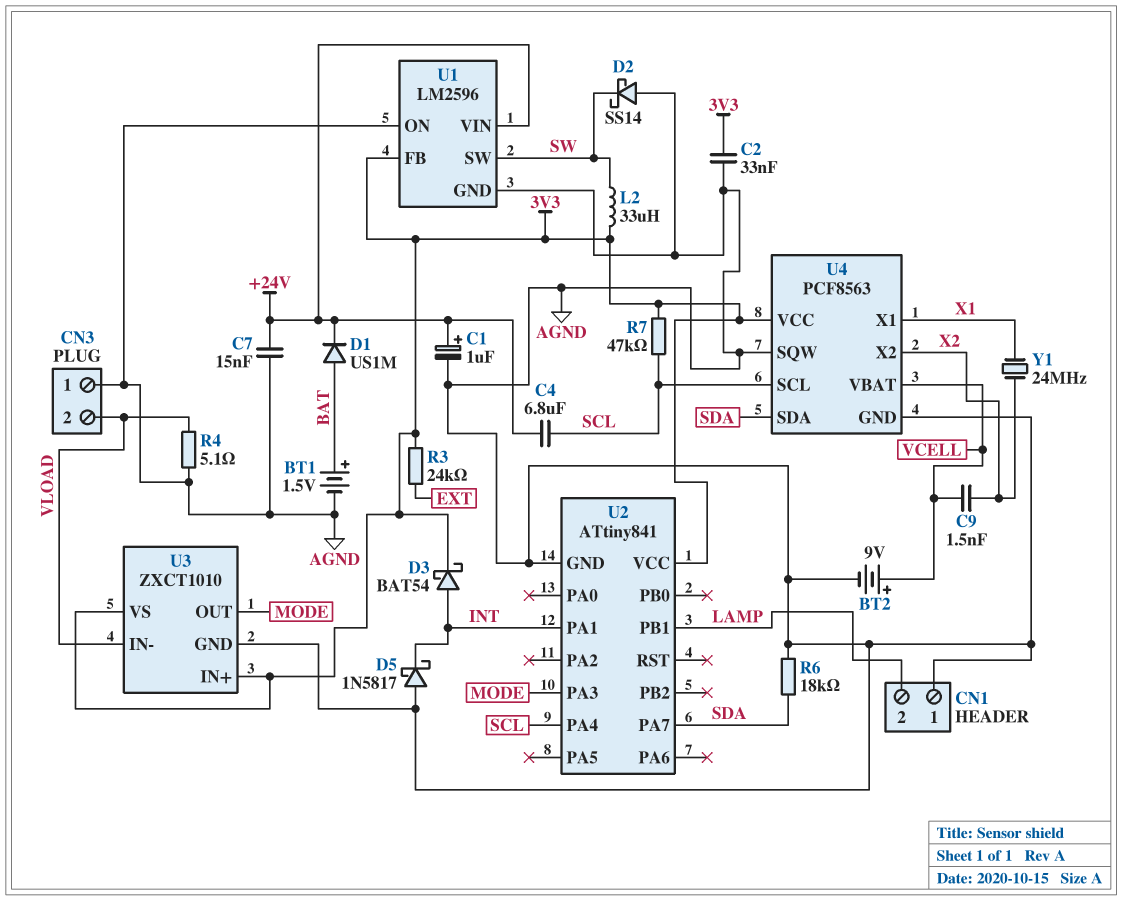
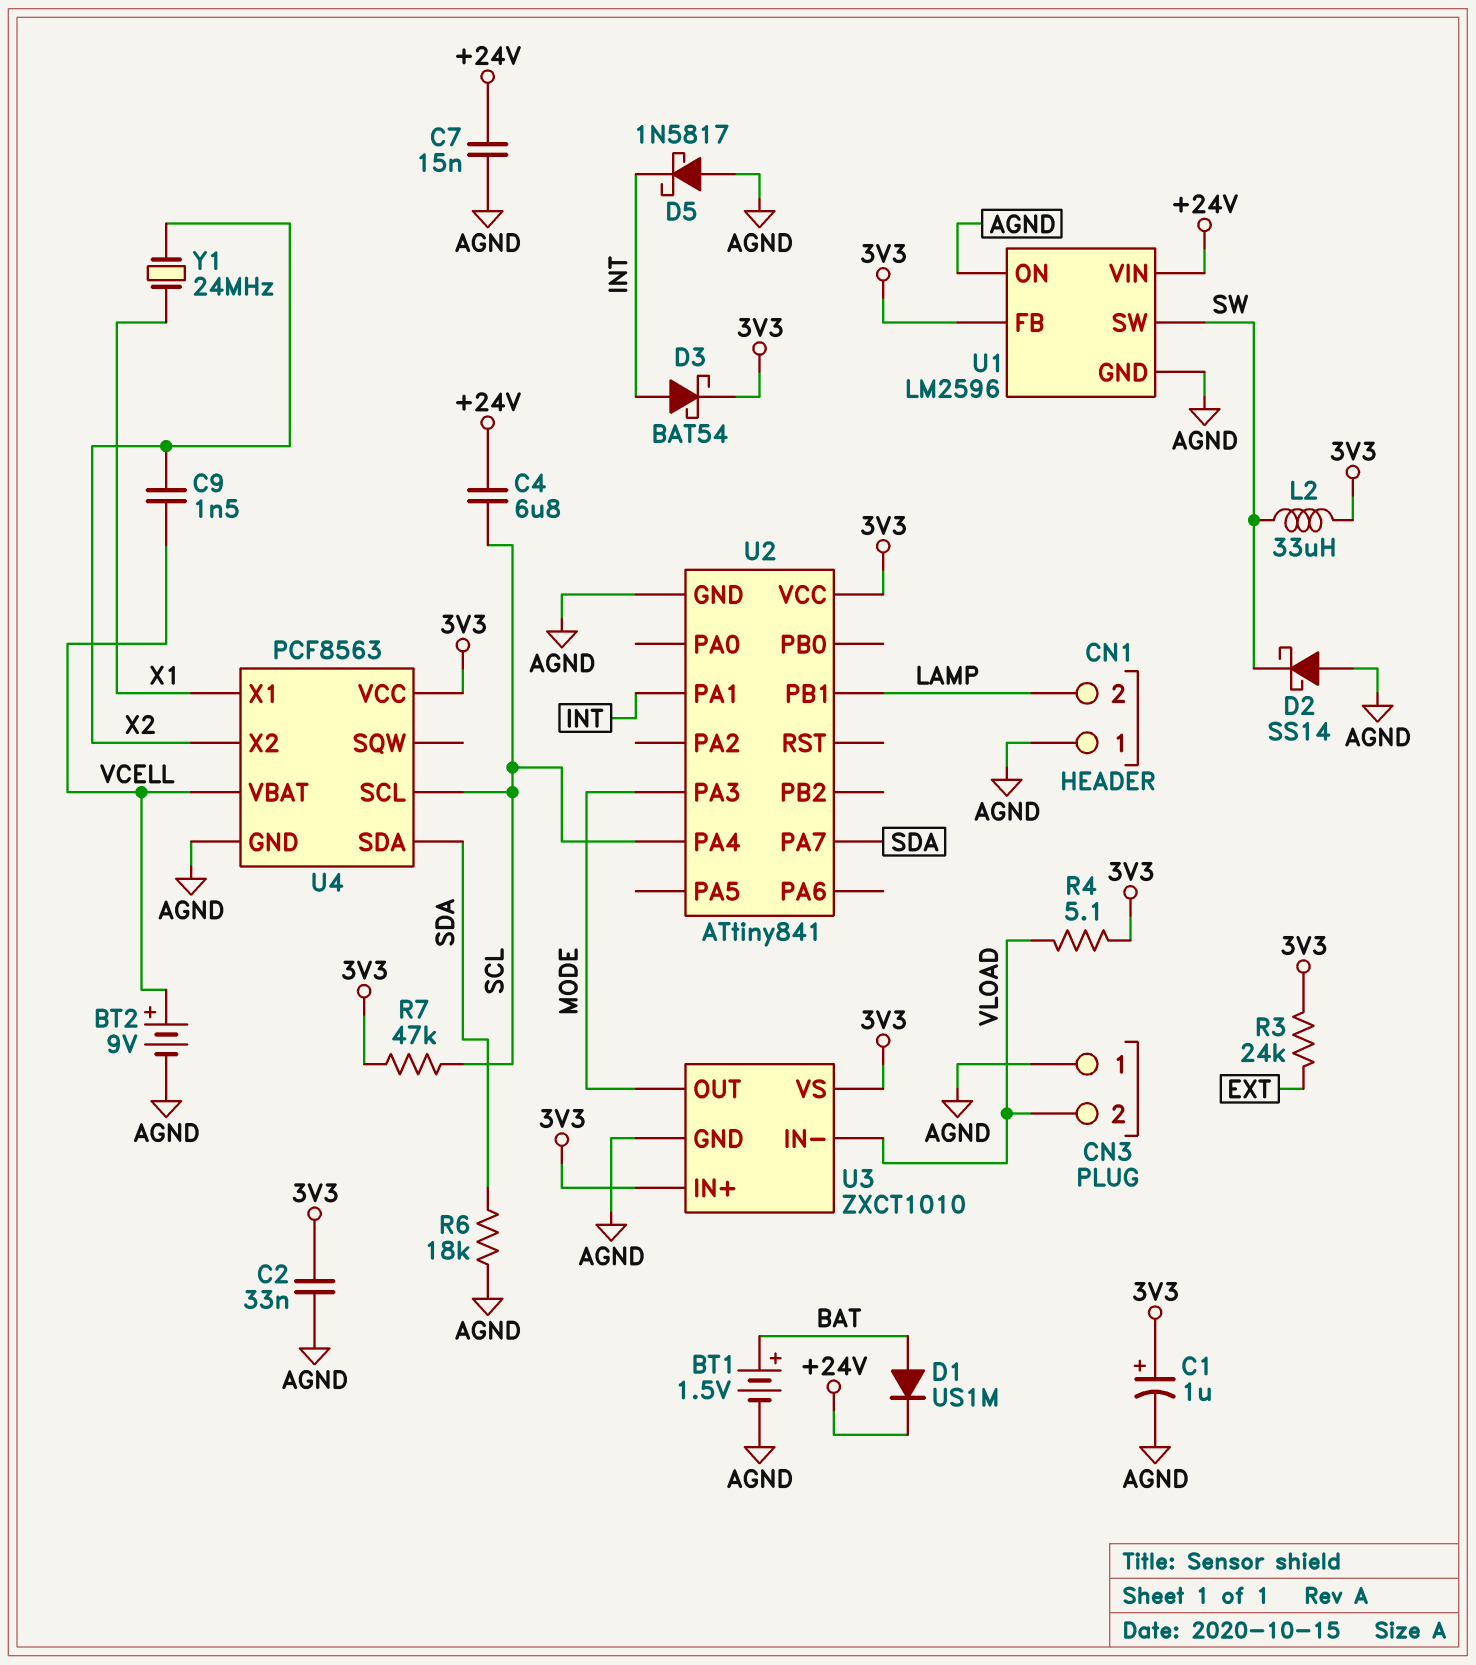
C1: 1uF (plus +24V, minus AGND) -> 1uF (plus 3V3, minus AGND)
R4: 5.1 (AGND, VLOAD) -> 5.1 (3V3, VLOAD)
U4 pin SQW: AGND -> none

